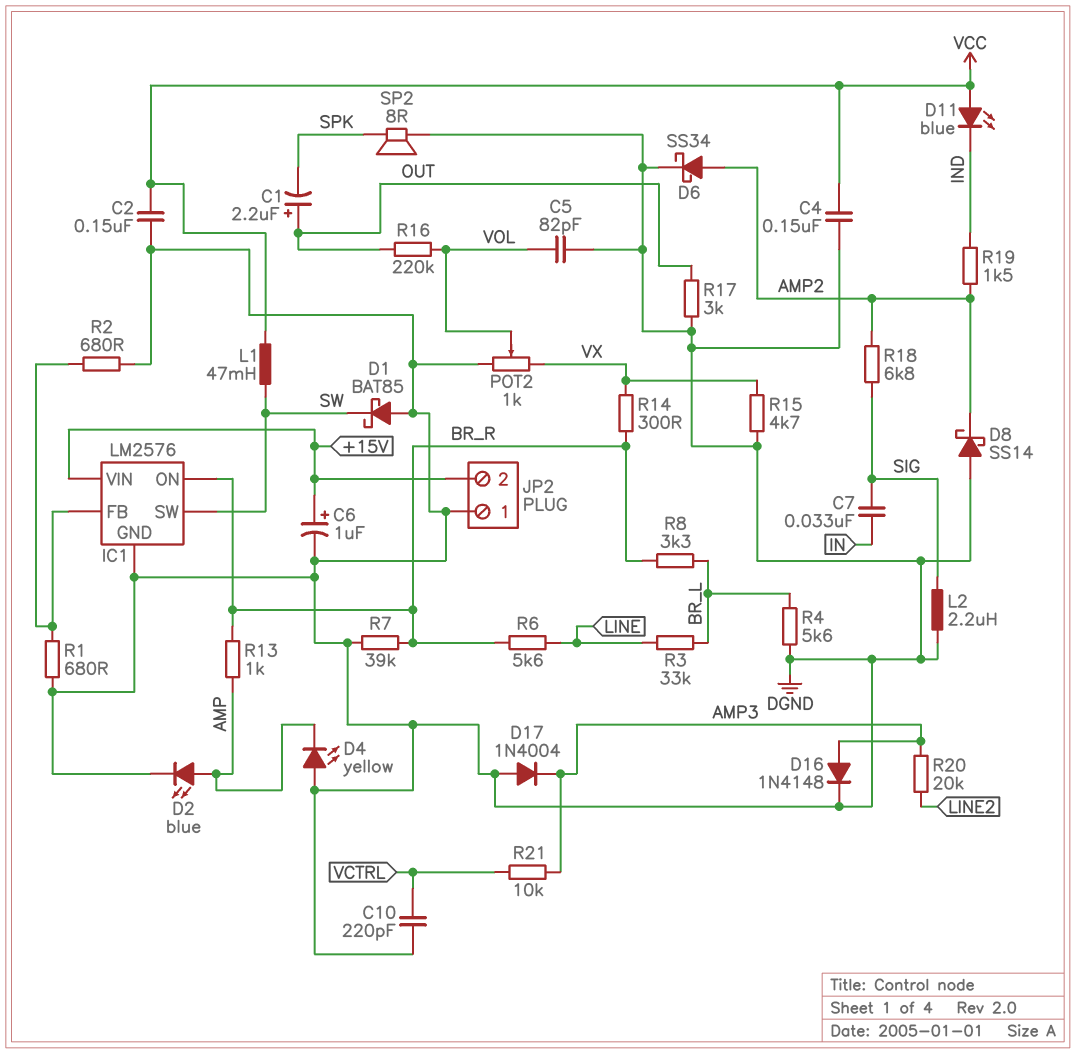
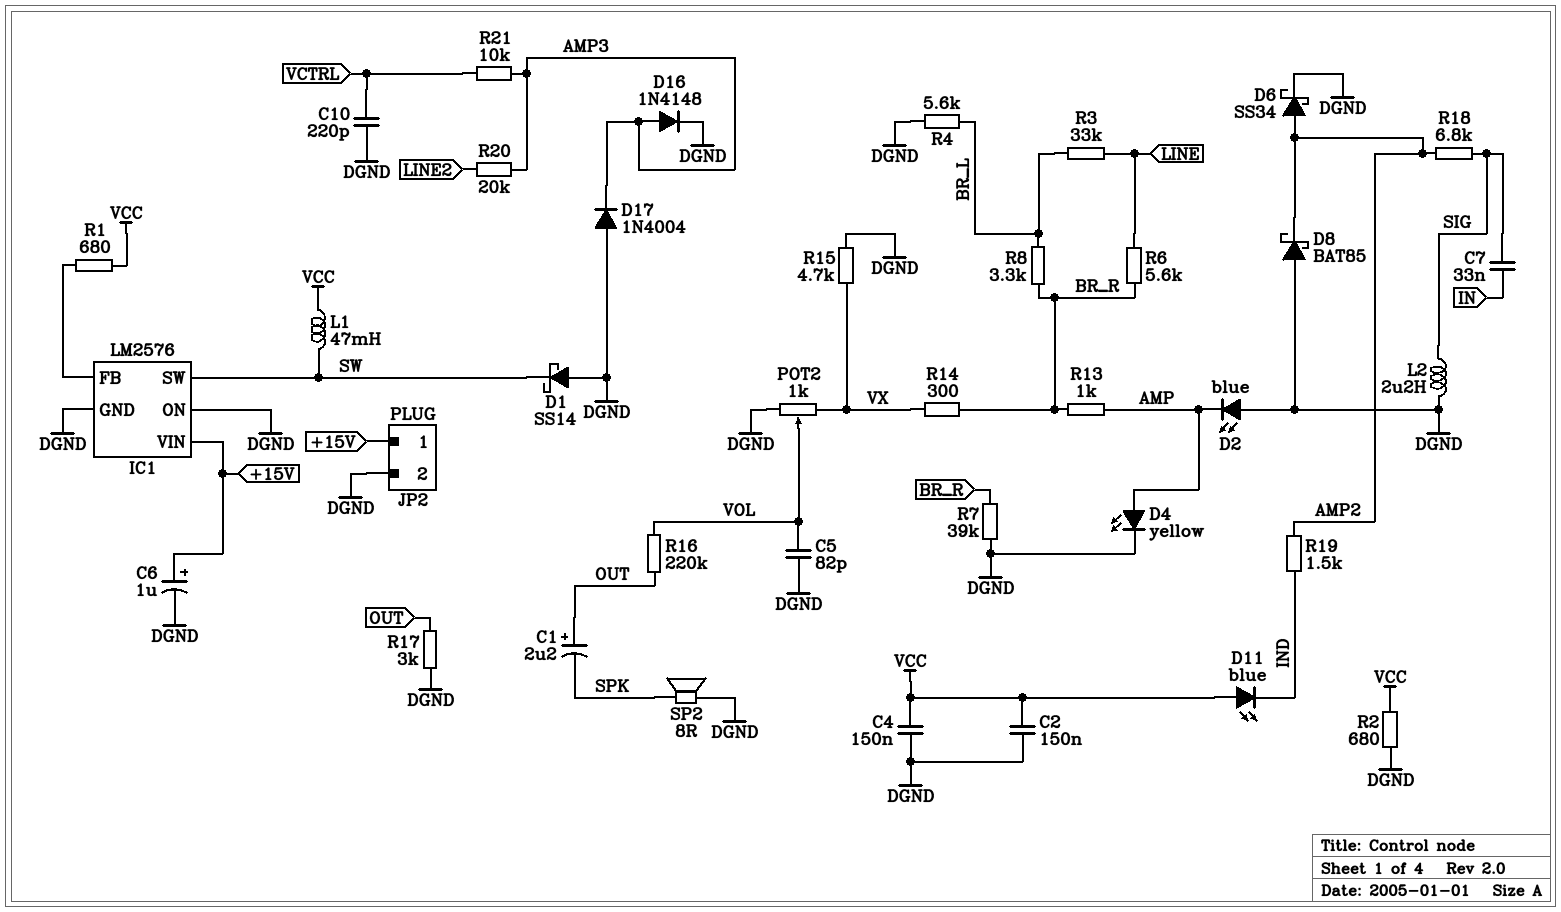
D1: schottky BAT85 (A DGND, K SW) -> schottky SS14 (A DGND, K SW)
D2: LED blue (A AMP, K DGND) -> LED blue (A DGND, K AMP)
D4: LED yellow (A DGND, K AMP) -> LED yellow (A AMP, K DGND)
D8: schottky SS14 (A DGND, K AMP2) -> schottky BAT85 (A DGND, K AMP2)
IC1 pin ON: BR_R -> DGND
JP2 pin 1: DGND -> +15V
JP2 pin 2: +15V -> DGND
R1: 680 (DGND, IC1/FB) -> 680 (IC1/FB, VCC)
R2: 680 (DGND, IC1/FB) -> 680 (DGND, VCC)

